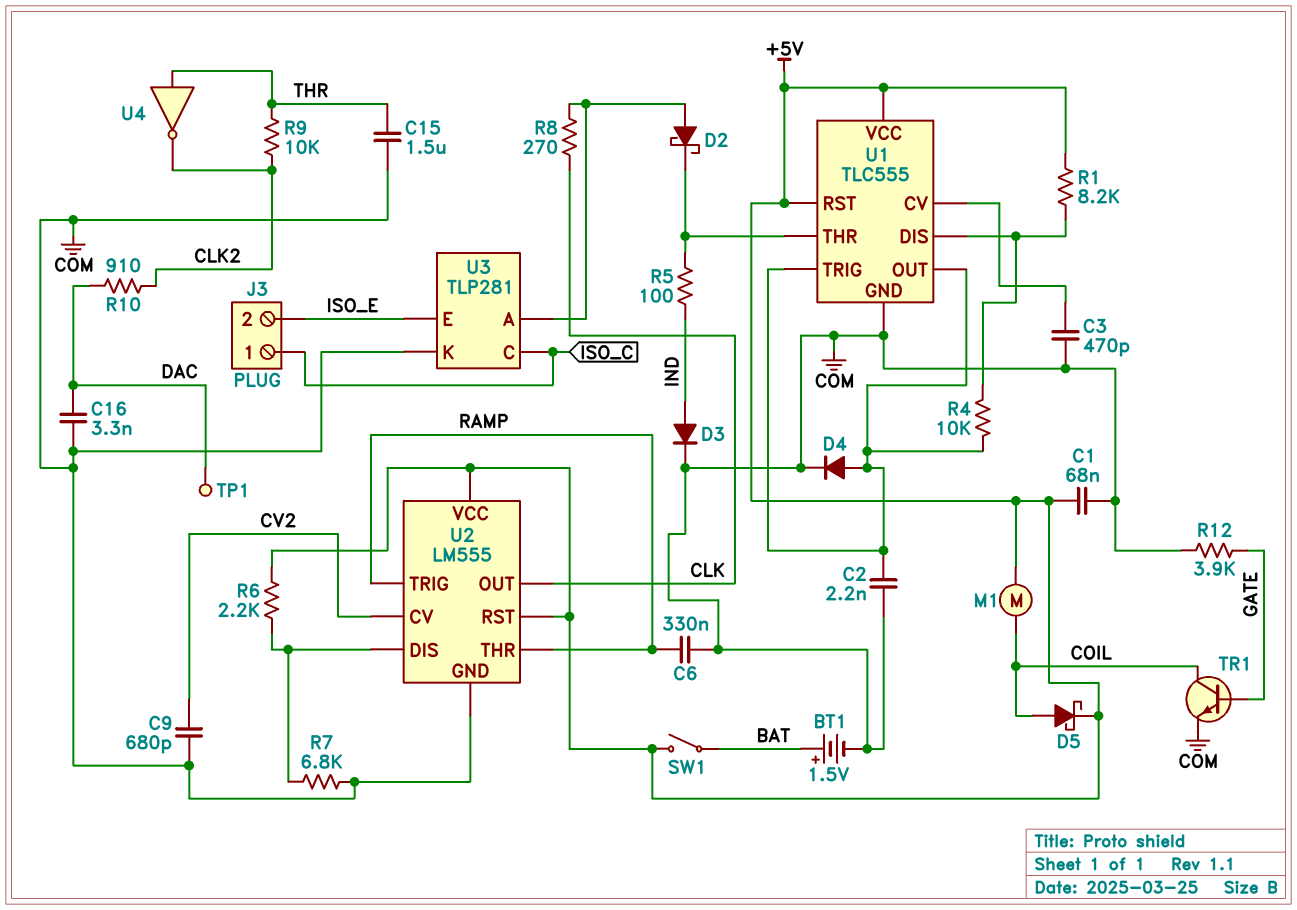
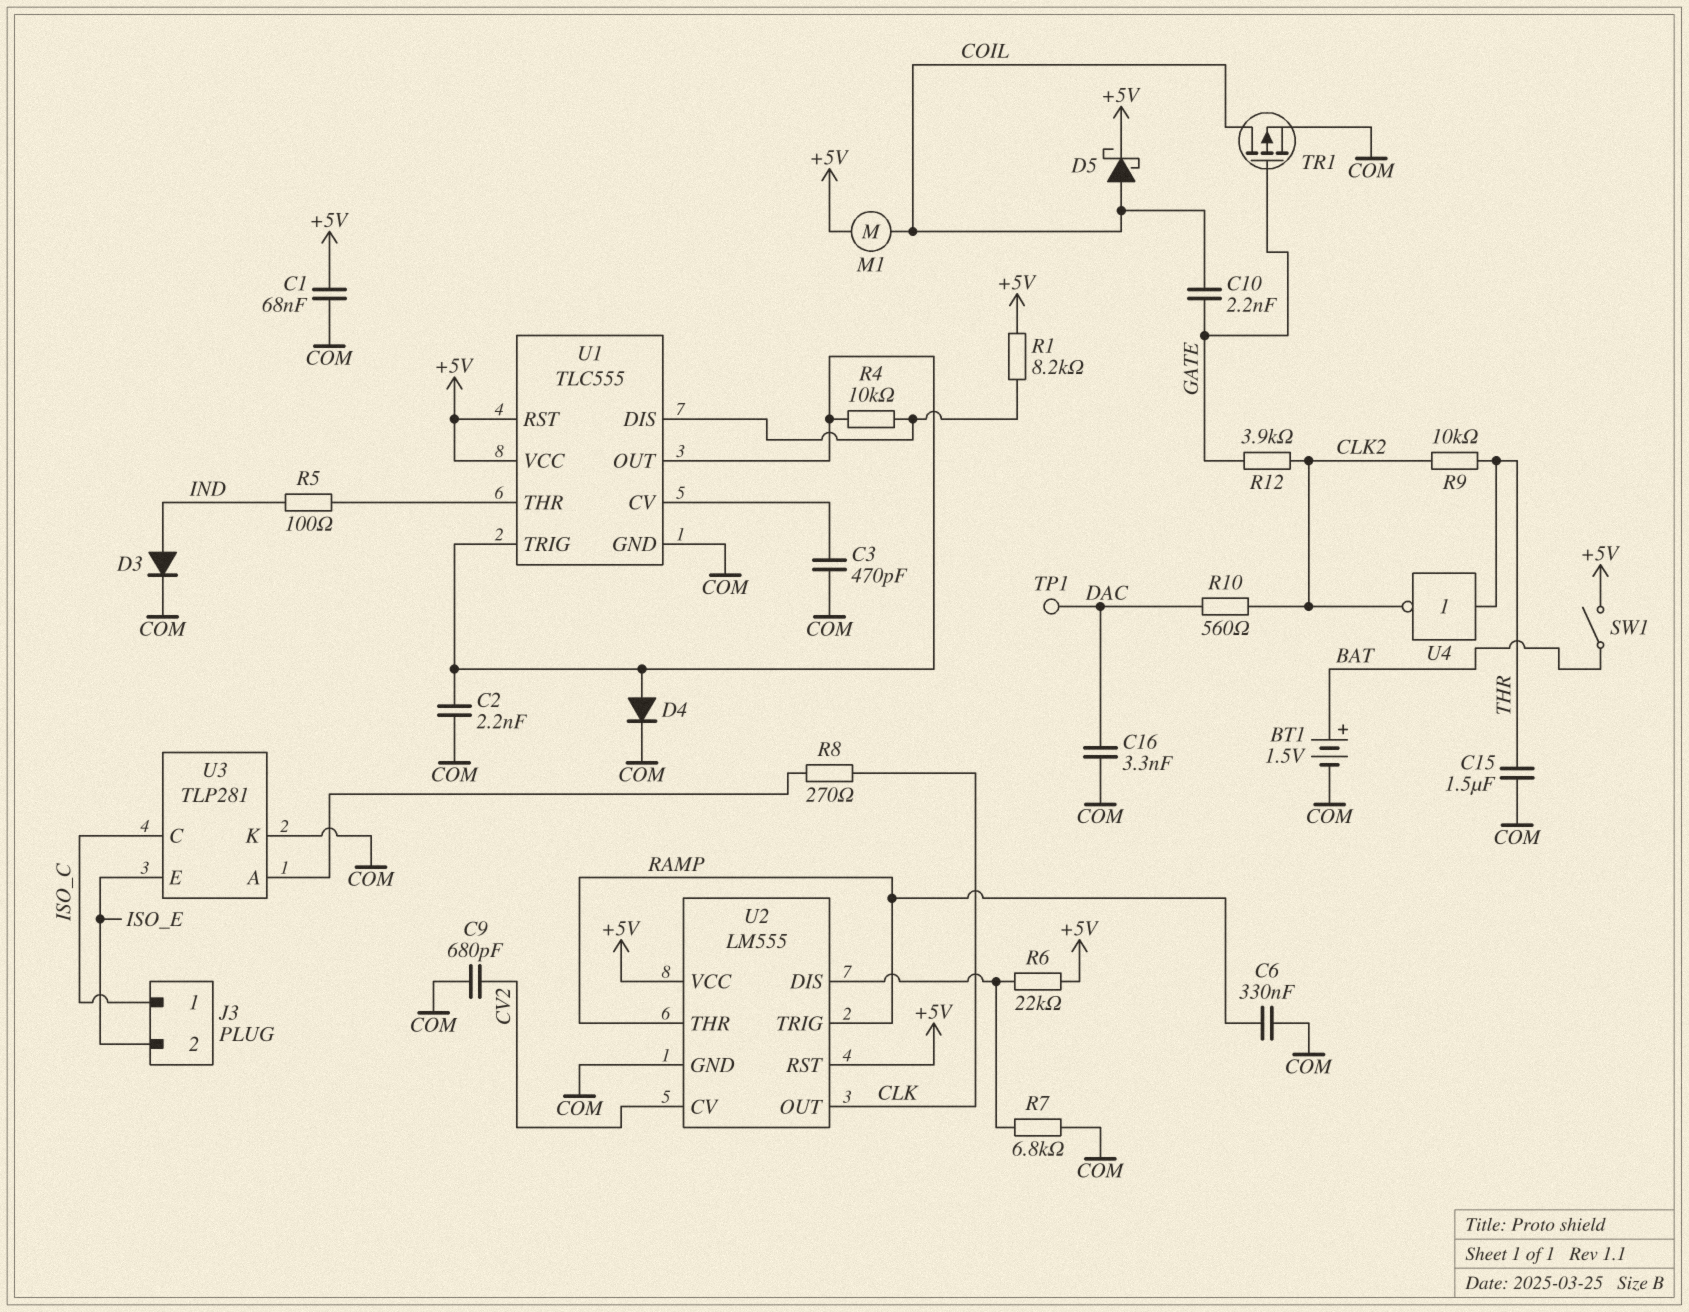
C10: none -> 2.2nF (COIL, GATE)
D2: schottky (A U3/A, K U1/THR) -> none
R6: 2.2k (+5V, U2/DIS) -> 22k (+5V, U2/DIS)
R10: 910 (CLK2, DAC) -> 560 (CLK2, DAC)
R12: 3.9k (COM, GATE) -> 3.9k (CLK2, GATE)
TR1: NPN (B GATE, C COIL, E COM) -> PMOS (G GATE, D COIL, S COM)

